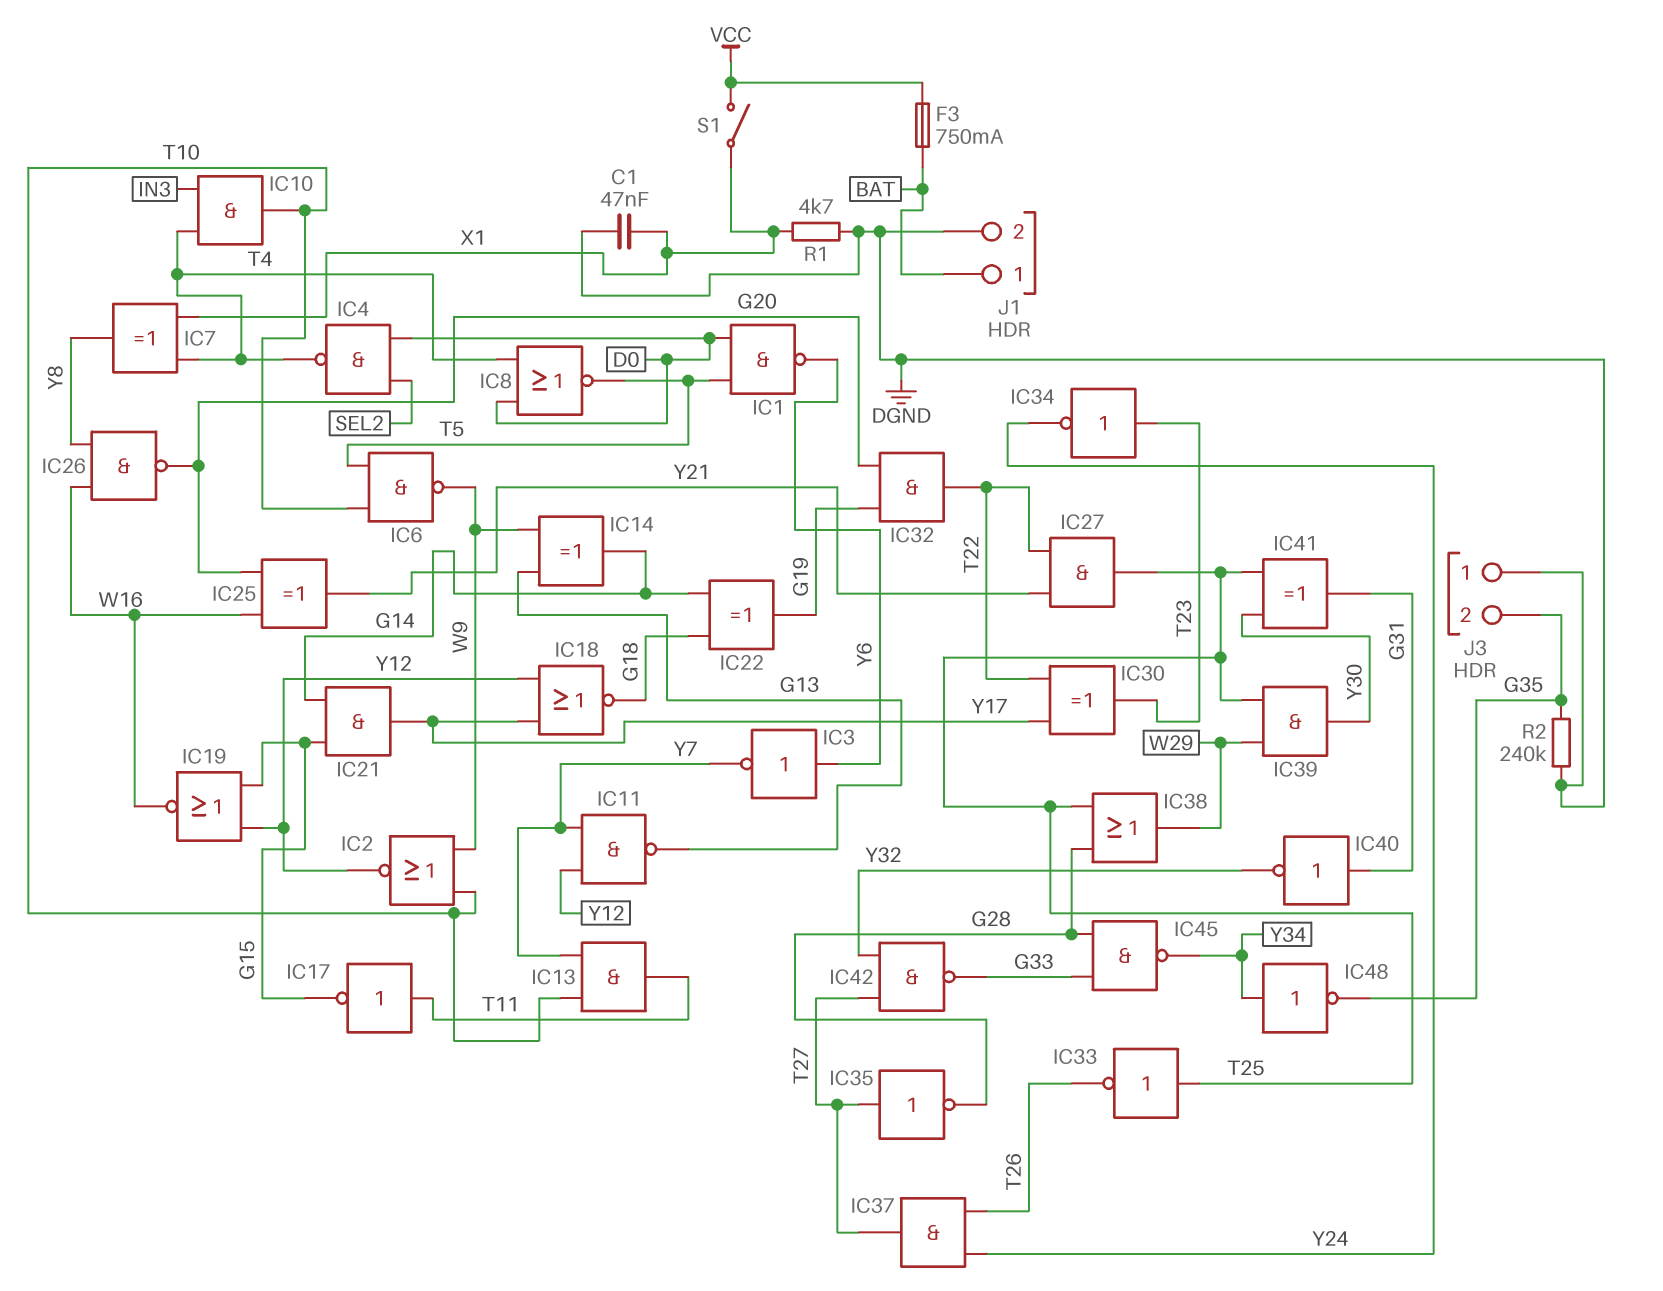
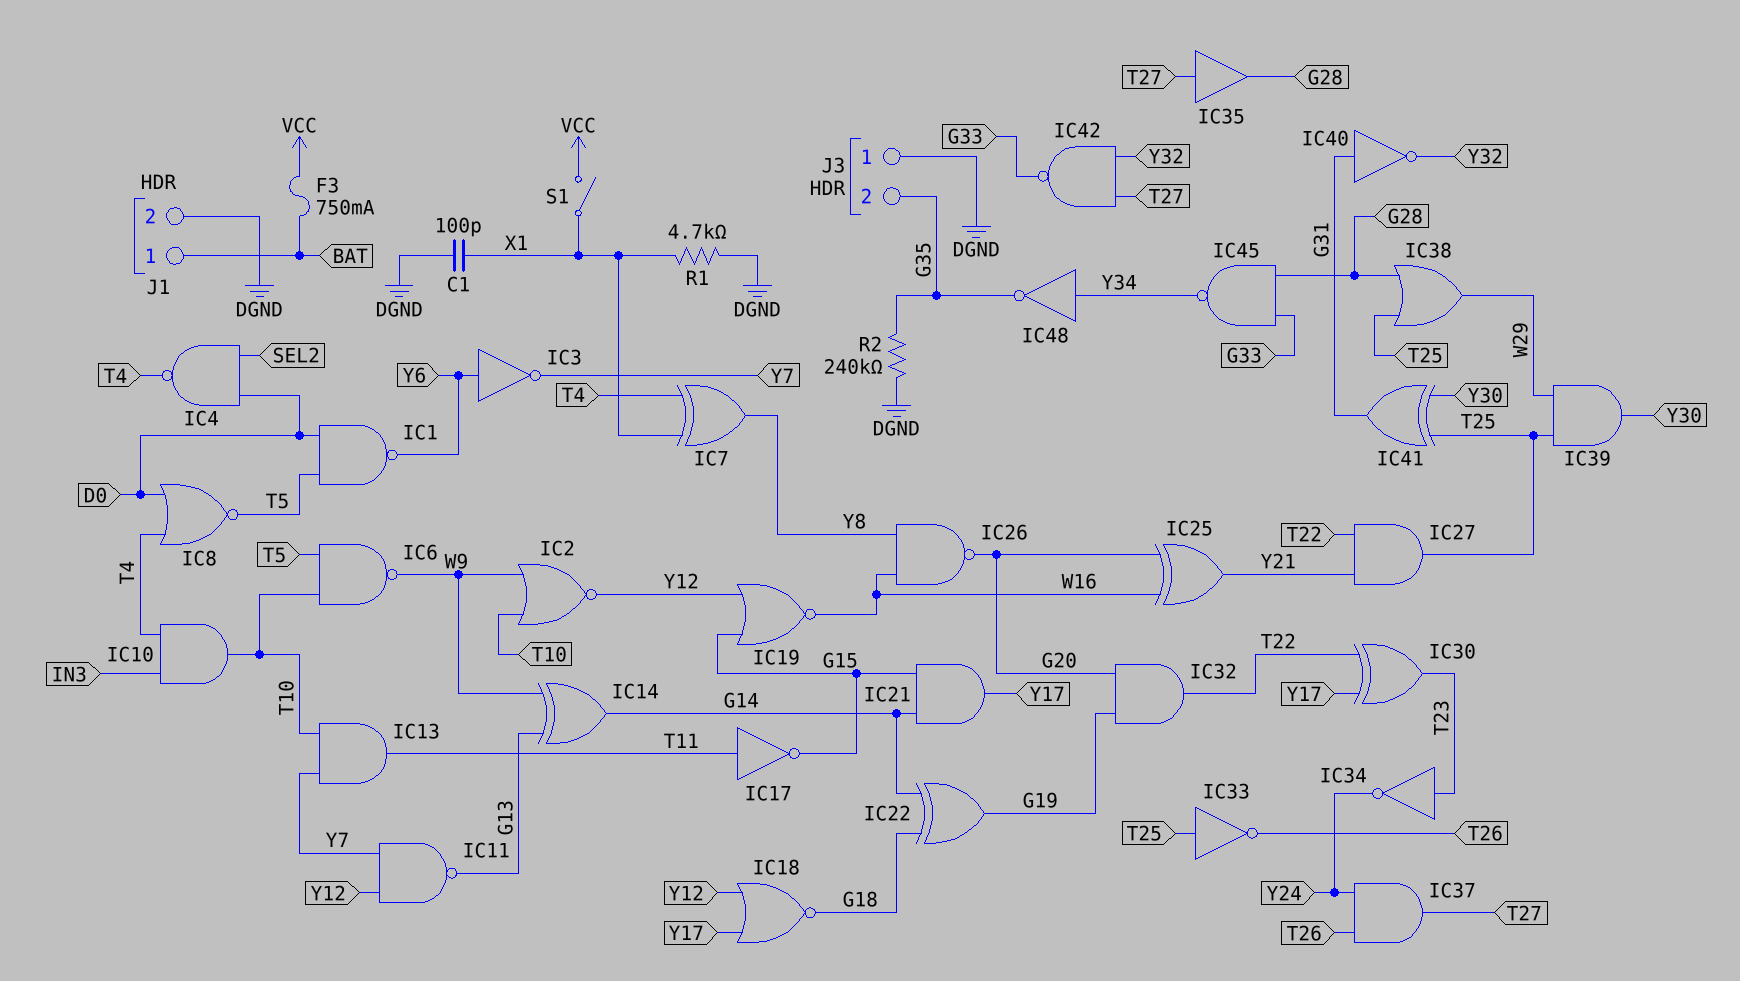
C1: 47nF (DGND, X1) -> 100pF (DGND, X1)
IC35: NOT (in T27, out G28) -> buffer (in T27, out G28)

